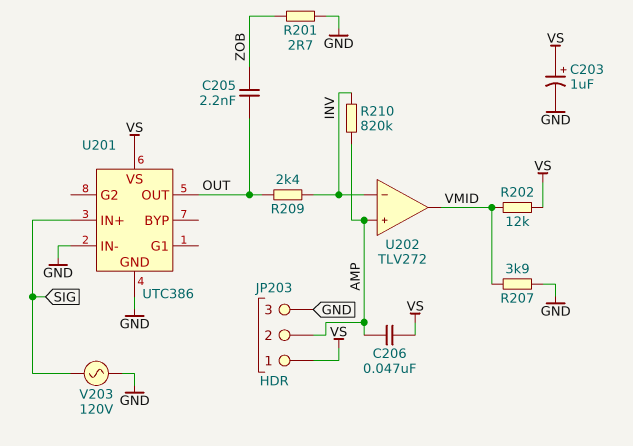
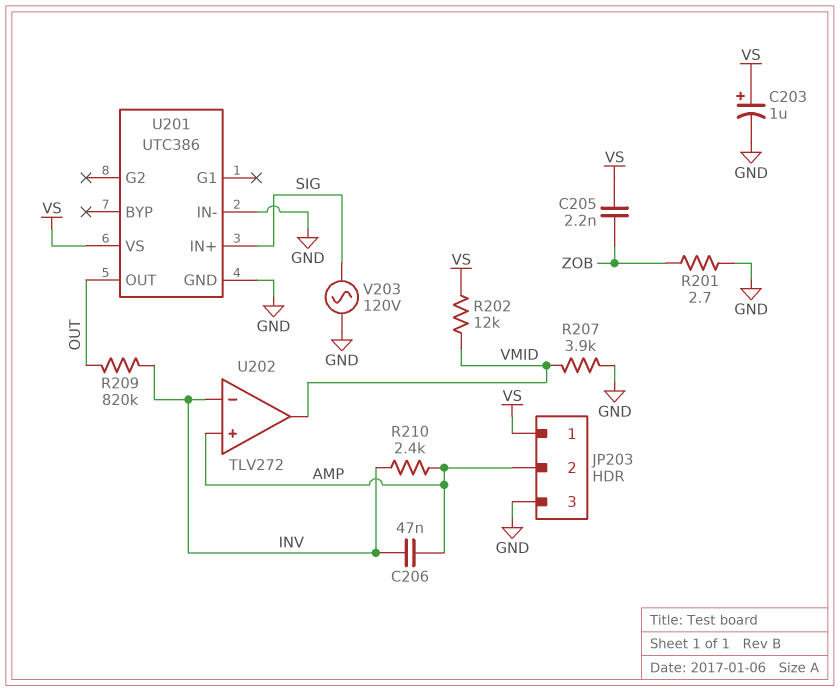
C205: 2.2nF (OUT, ZOB) -> 2.2nF (VS, ZOB)
C206: 47nF (AMP, VS) -> 47nF (AMP, INV)
R209: 2.4k (INV, OUT) -> 820k (INV, OUT)
R210: 820k (AMP, INV) -> 2.4k (AMP, INV)

